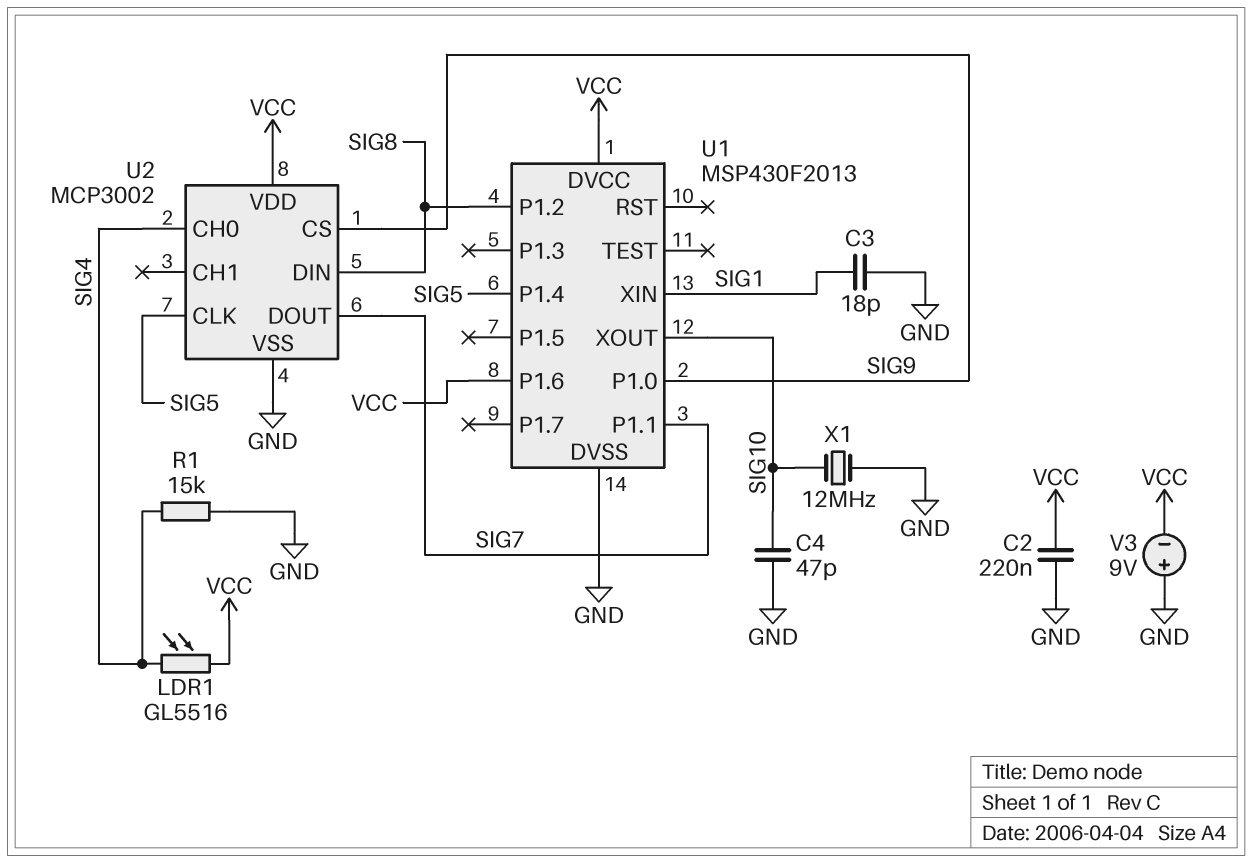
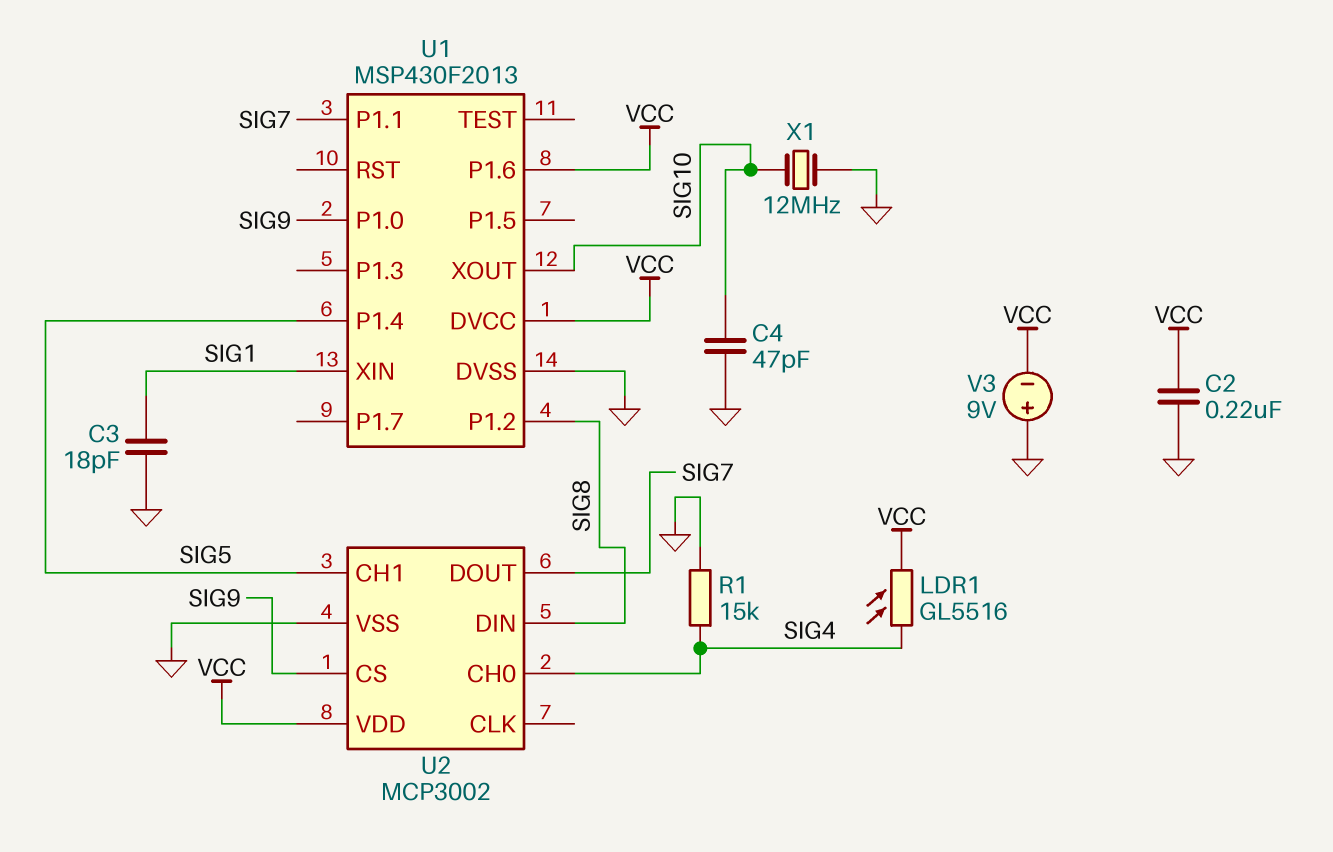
U2 pin CH1: none -> SIG5
U2 pin CLK: SIG5 -> none

